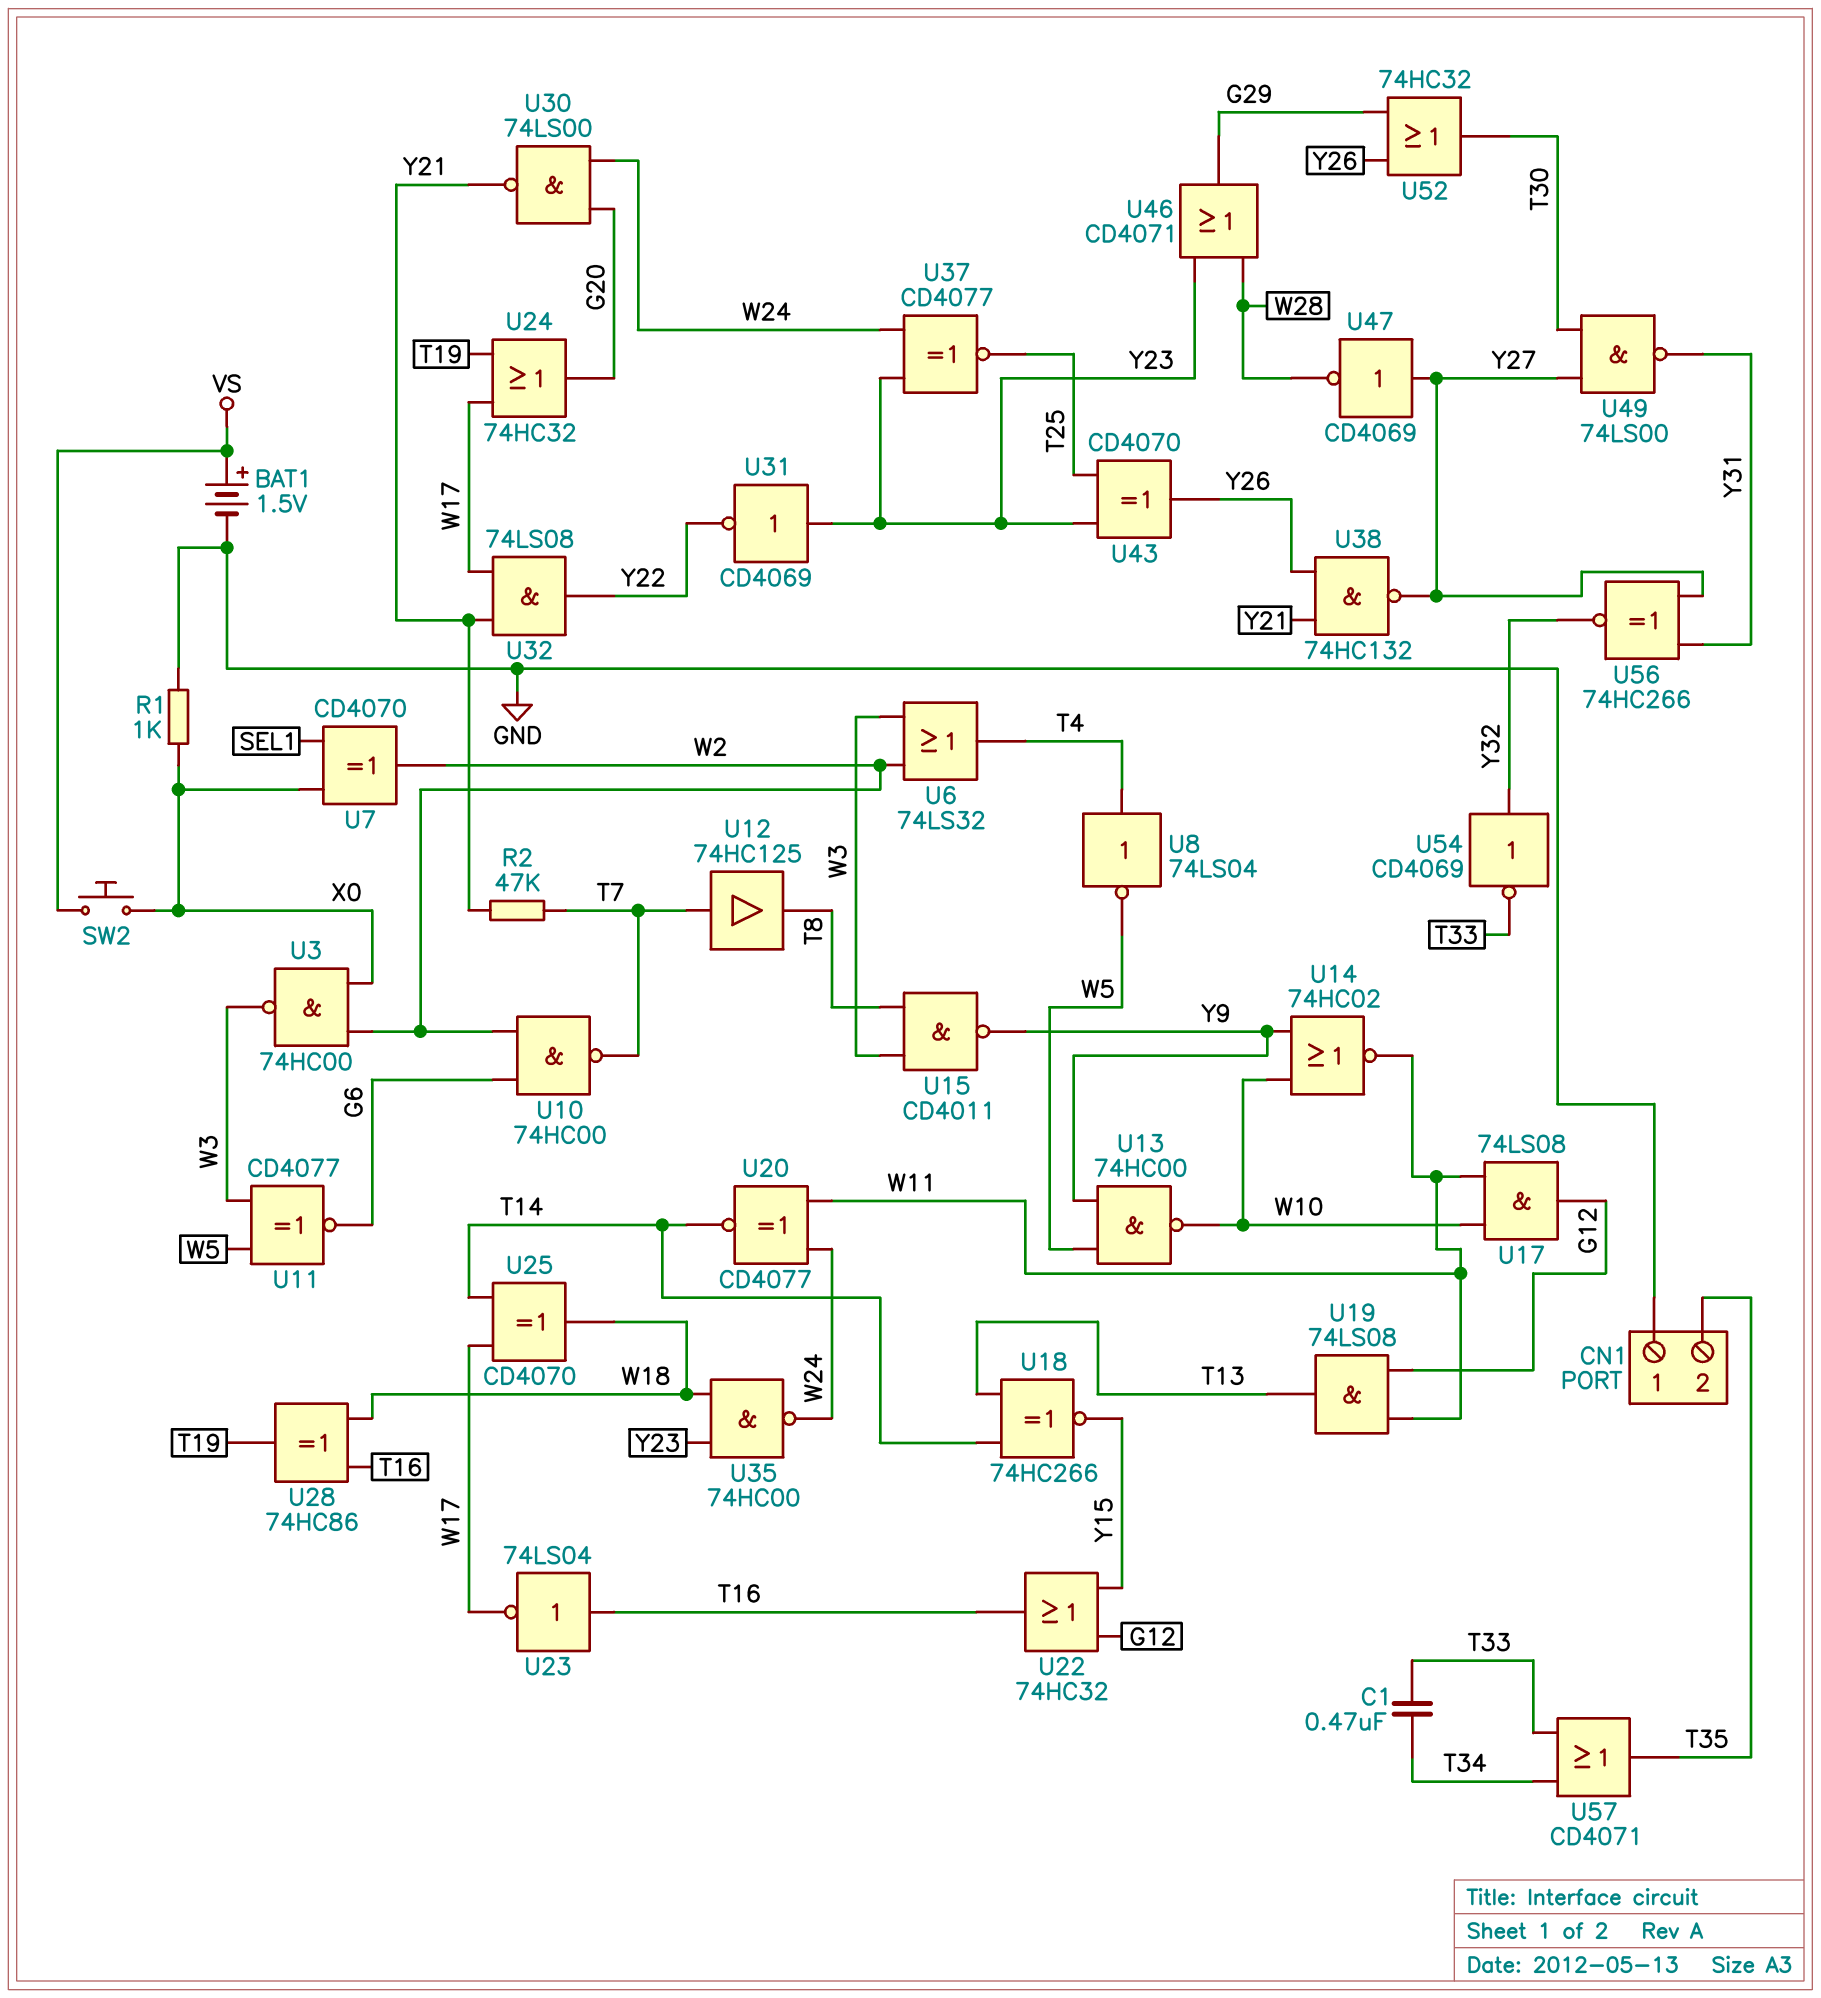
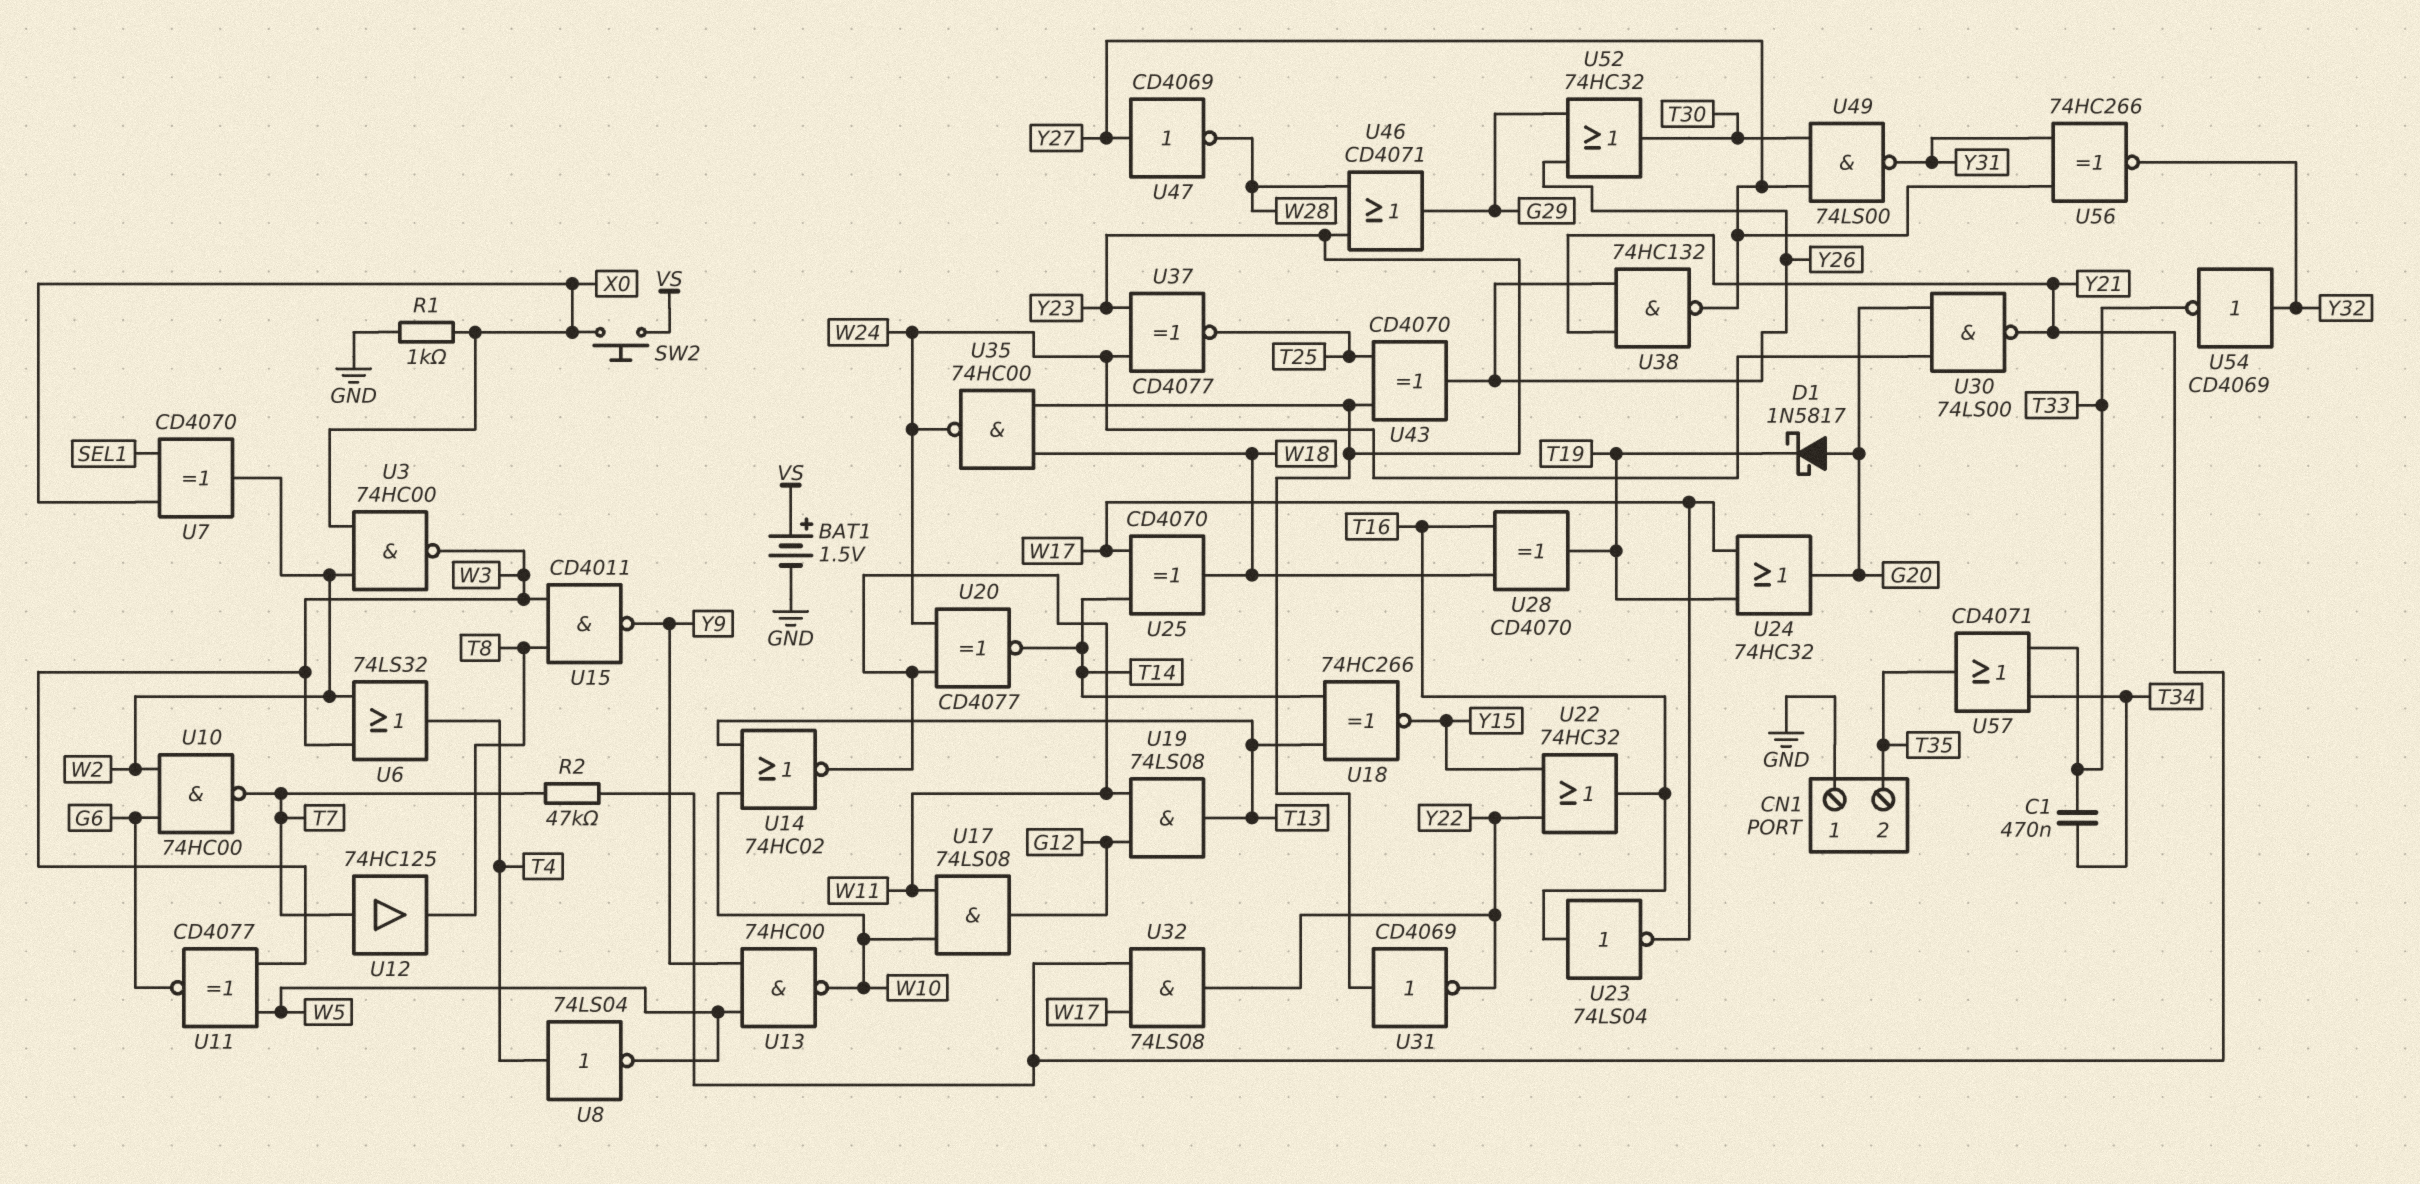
D1: none -> schottky 1N5817 (A G20, K T19)
U14: NOR 74HC02 (in W10, in Y9, out W11) -> NOR 74HC02 (in T13, in W10, out W11)
U22: OR 74HC32 (in G12, in Y15, out T16) -> OR 74HC32 (in Y15, in Y22, out T16)
U28: XOR 74HC86 (in T16, in W18, out T19) -> XOR CD4070 (in T16, in W18, out T19)

